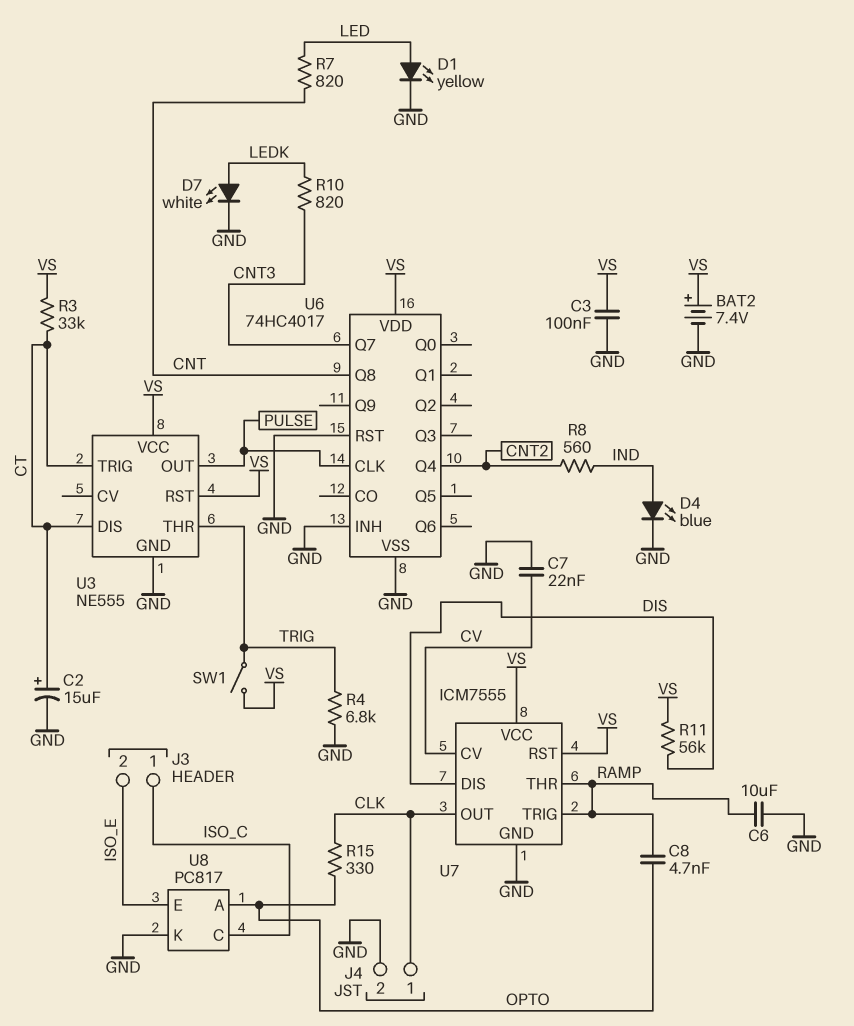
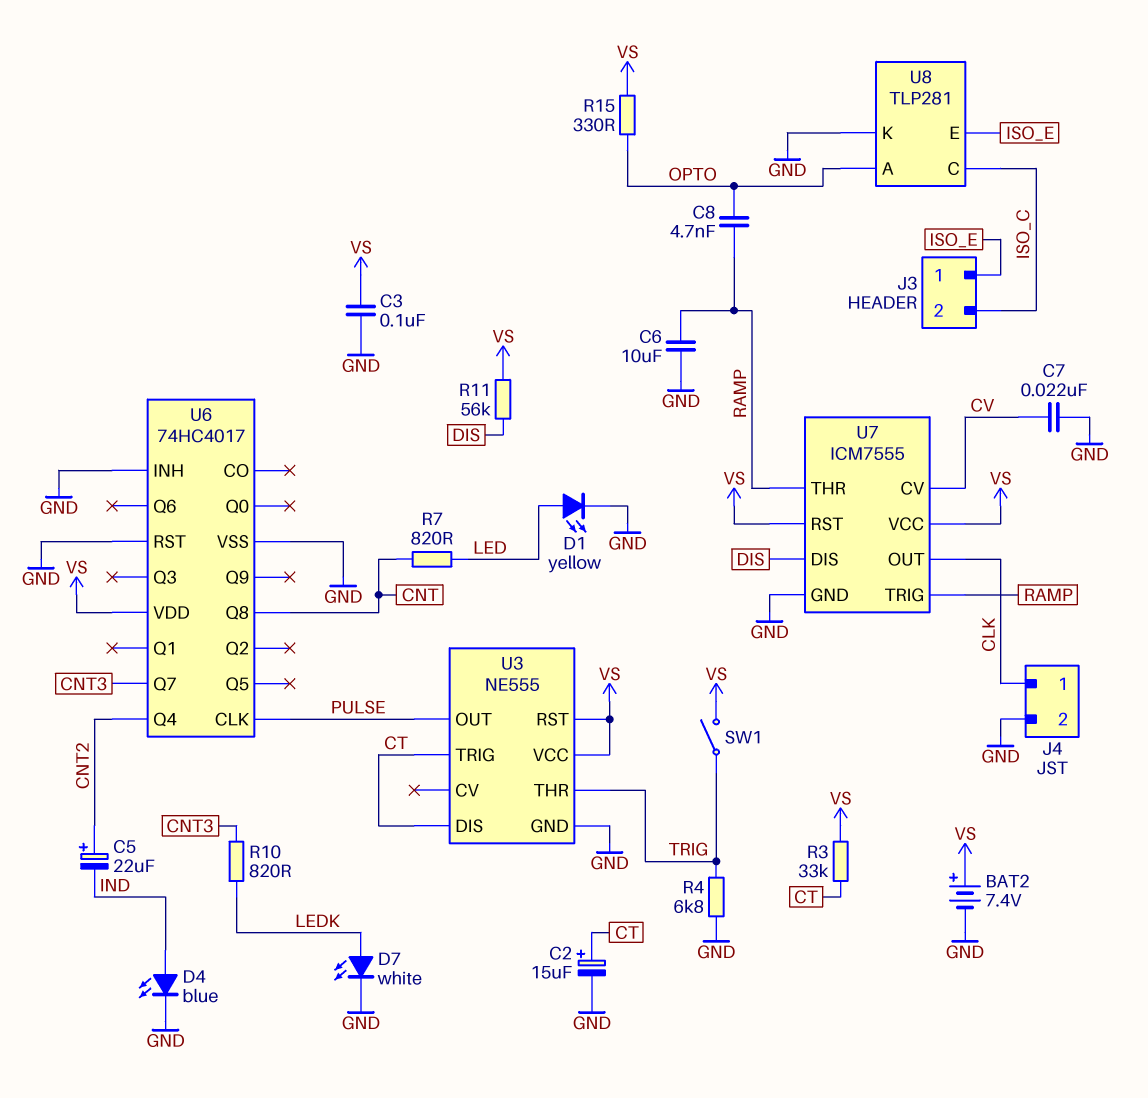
C5: none -> 22uF (plus CNT2, minus IND)
J3 pin 1: ISO_C -> ISO_E
J3 pin 2: ISO_E -> ISO_C
R8: 560 (CNT2, IND) -> none
R15: 330 (CLK, OPTO) -> 330 (OPTO, VS)
U8: PC817 -> TLP281

